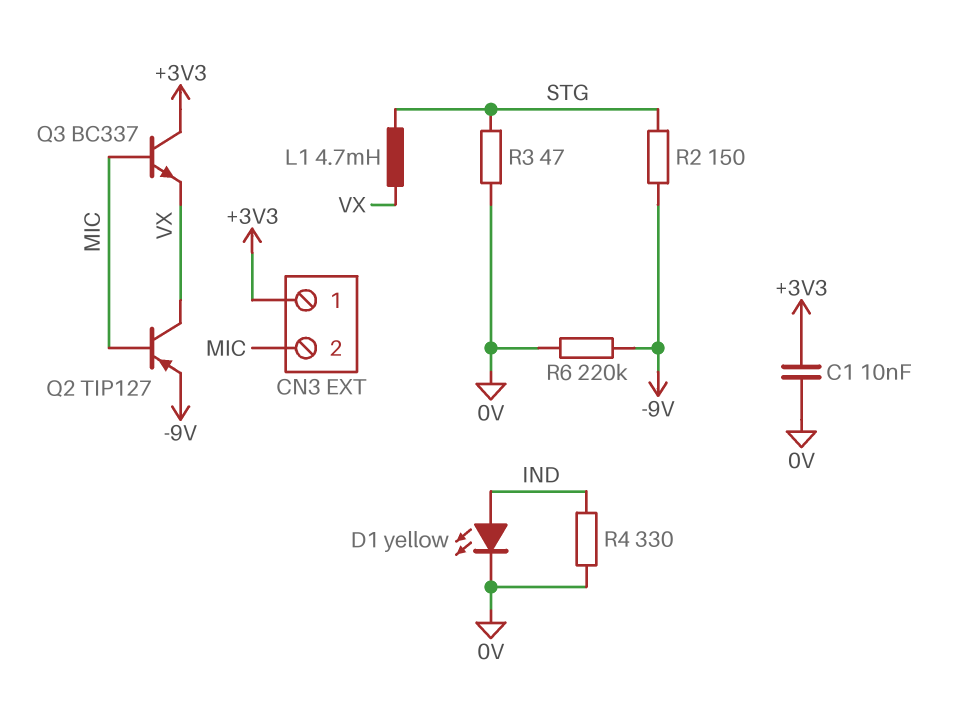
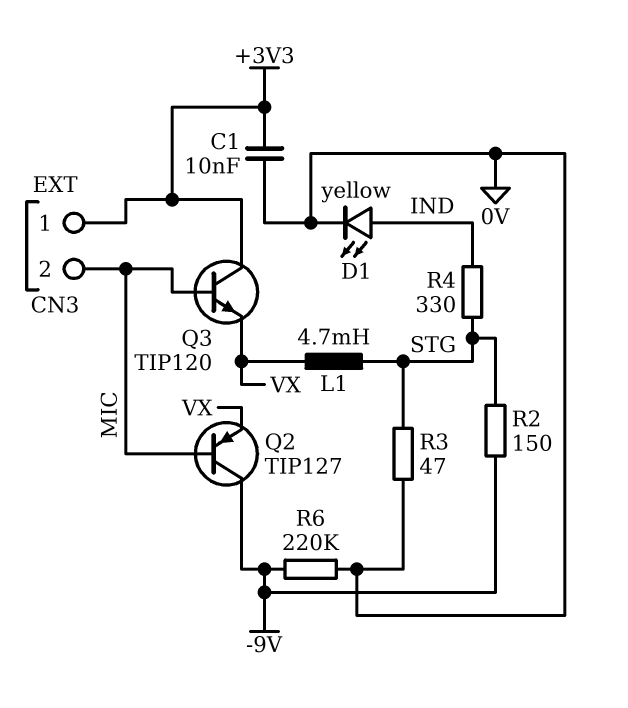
Q2: PNP TIP127 (B MIC, C VX, E -9V) -> PNP TIP127 (B MIC, C -9V, E VX)
Q3: NPN BC337 (B MIC, C +3V3, E VX) -> NPN TIP120 (B MIC, C +3V3, E VX)
R4: 330 (0V, IND) -> 330 (IND, STG)

